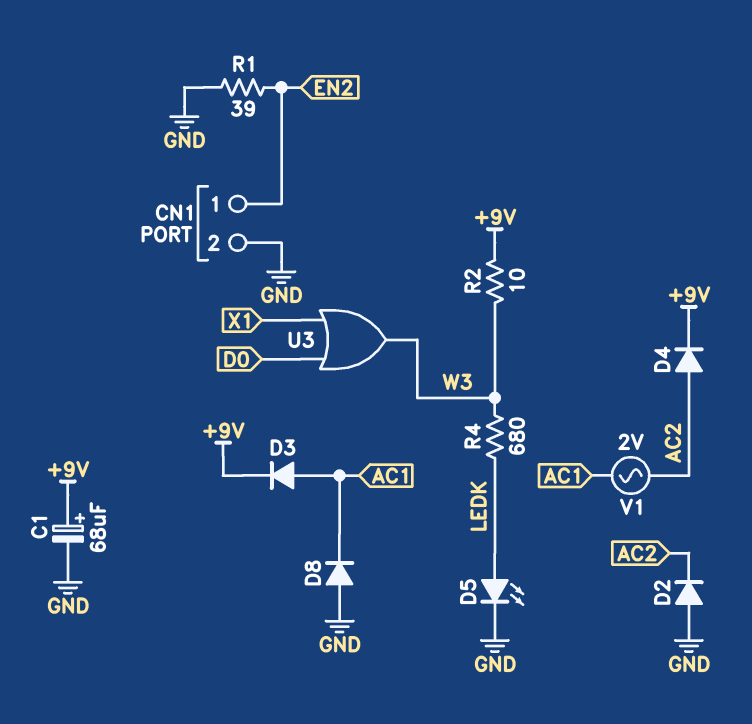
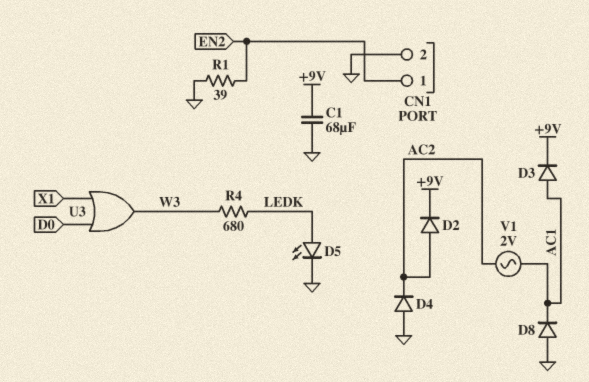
C1: 68uF (plus +9V, minus GND) -> 68uF (+9V, GND)
D2: diode (A GND, K AC2) -> diode (A AC2, K +9V)
D4: diode (A AC2, K +9V) -> diode (A GND, K AC2)
R2: 10 (+9V, W3) -> none

